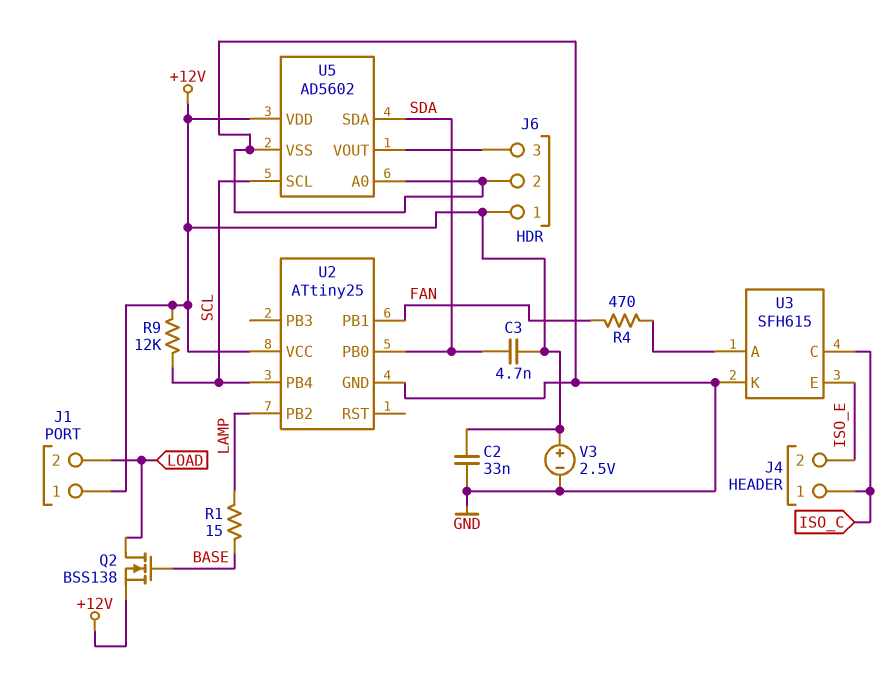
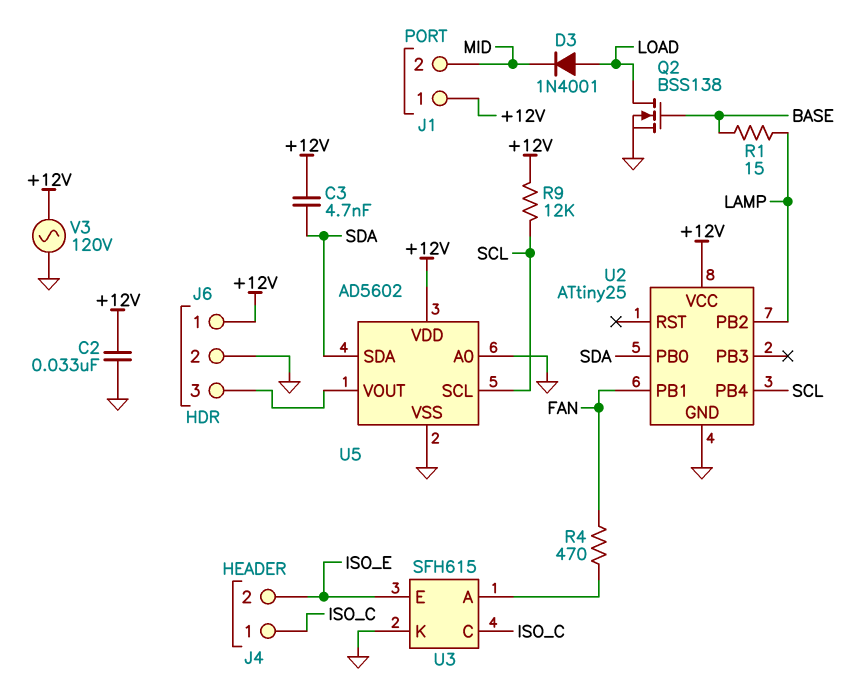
D3: none -> diode 1N4001 (A LOAD, K MID)
J1 pin 2: LOAD -> MID
Q2: NMOS BSS138 (G BASE, D LOAD, S +12V) -> NMOS BSS138 (G BASE, D LOAD, S GND)
V3: 2.5V (plus +12V, minus GND) -> AC 120V (+12V, GND)

